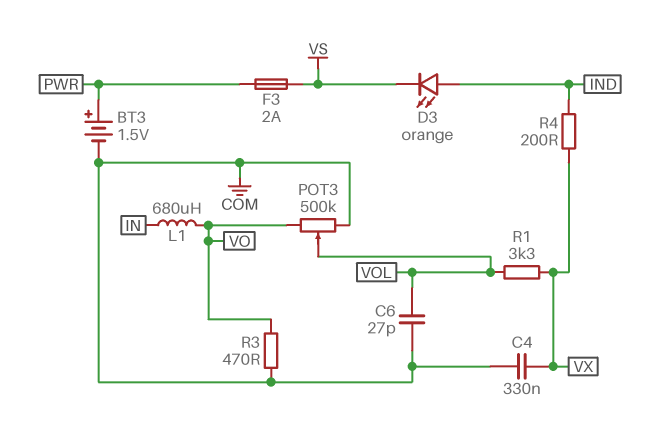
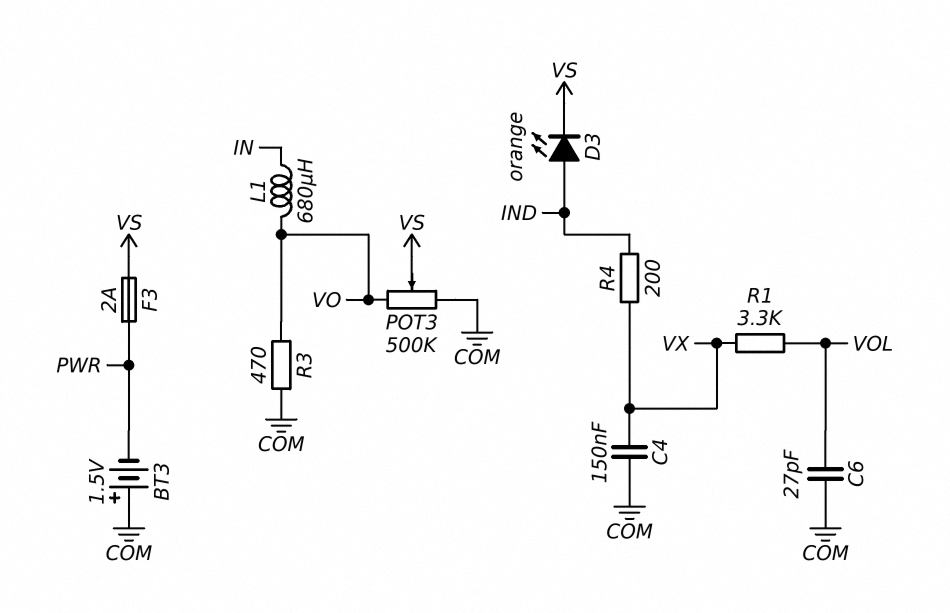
BT3: 1.5V (plus PWR, minus COM) -> 1.5V (plus COM, minus PWR)
C4: 330nF (COM, VX) -> 150nF (COM, VX)
POT3: 500k (COM, VO, wiper VOL) -> 500k (COM, VO, wiper VS)

